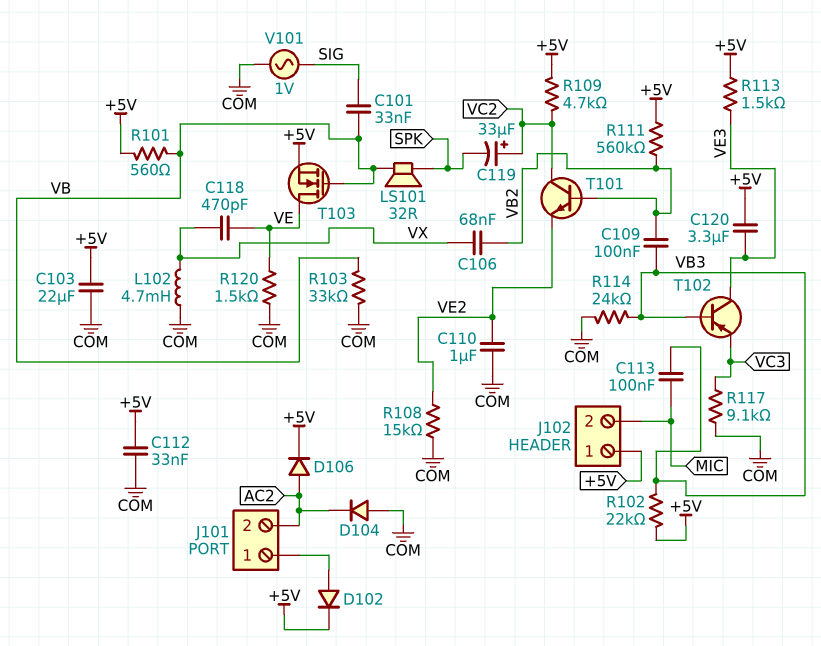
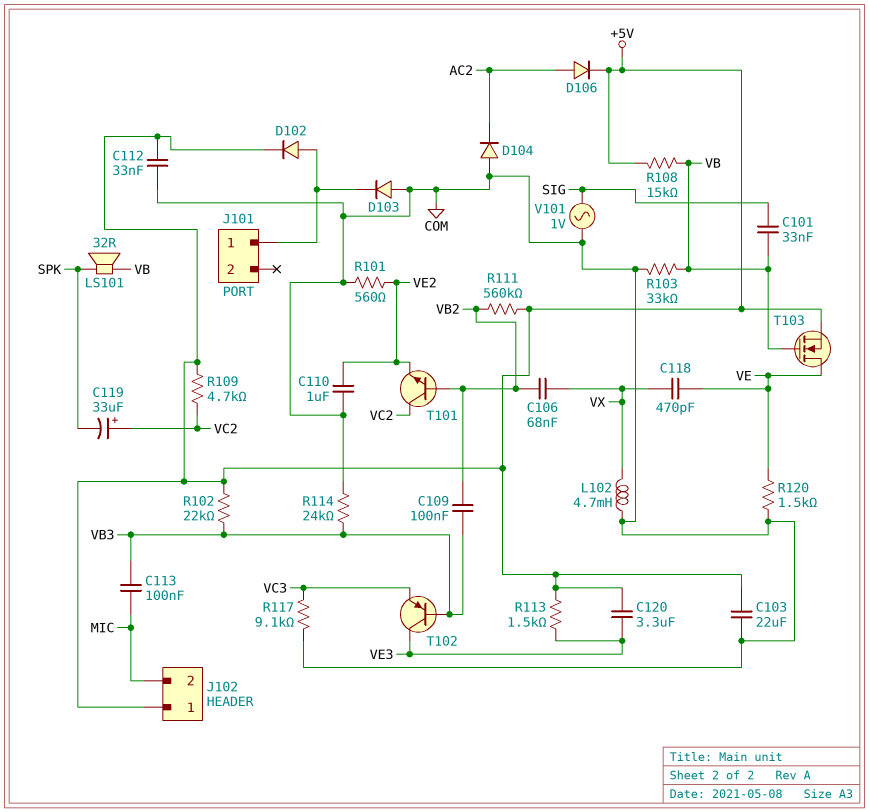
D103: none -> diode (A COM, K J101/1)
J101 pin 2: AC2 -> none
R101: 560 (+5V, VB) -> 560 (COM, VE2)
R108: 15k (COM, VE2) -> 15k (+5V, VB)

